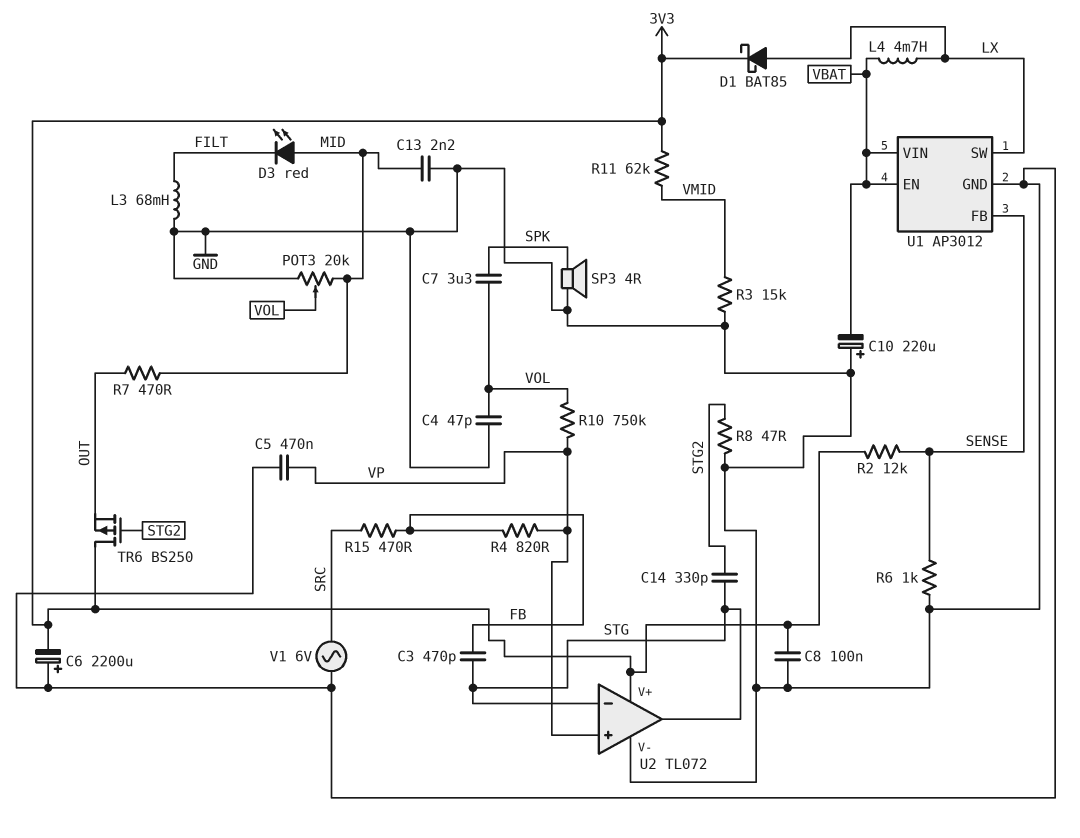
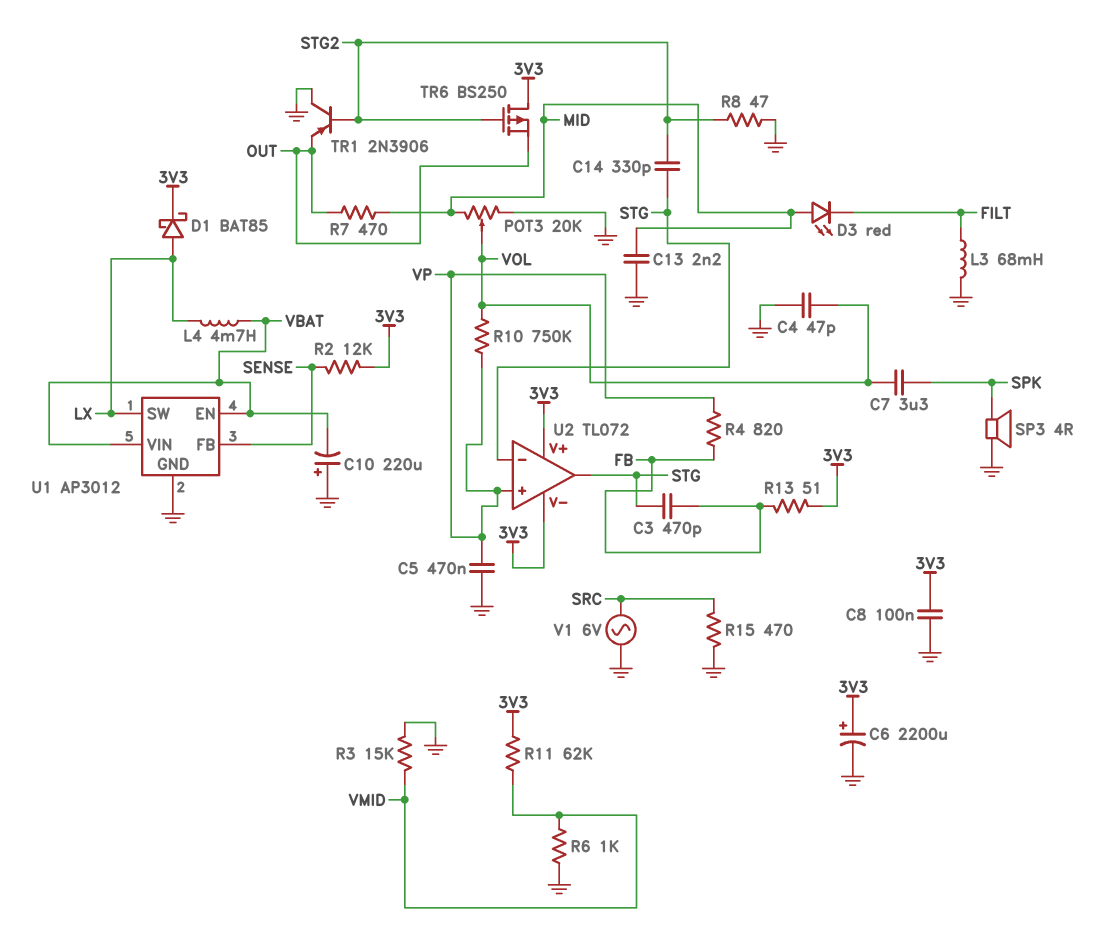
C6: 2200uF (plus GND, minus 3V3) -> 2200uF (plus 3V3, minus GND)
R6: 1k (GND, SENSE) -> 1k (GND, VMID)
R13: none -> 51 (3V3, FB)
R15: 470 (FB, SRC) -> 470 (GND, SRC)
TR1: none -> PNP 2N3906 (B STG2, C GND, E OUT)
U2 pin V-: GND -> 3V3

